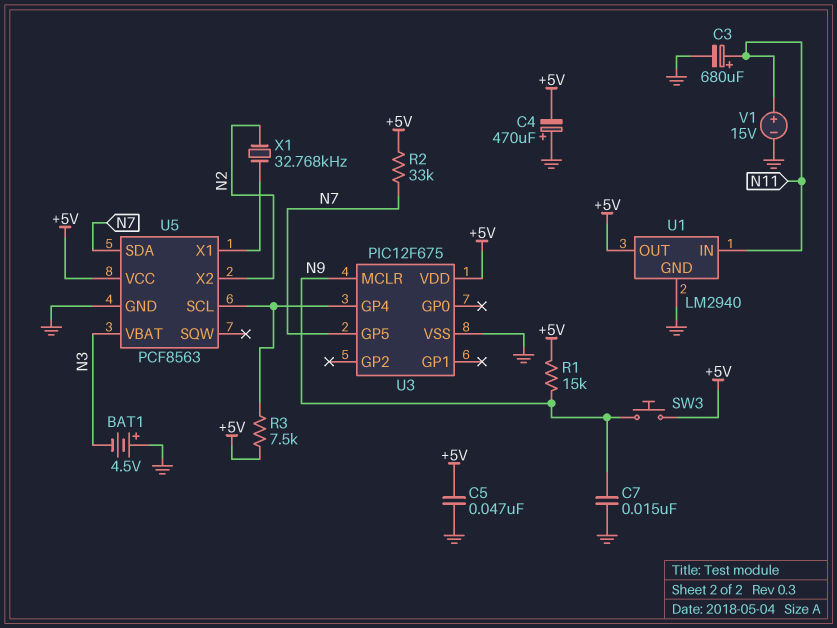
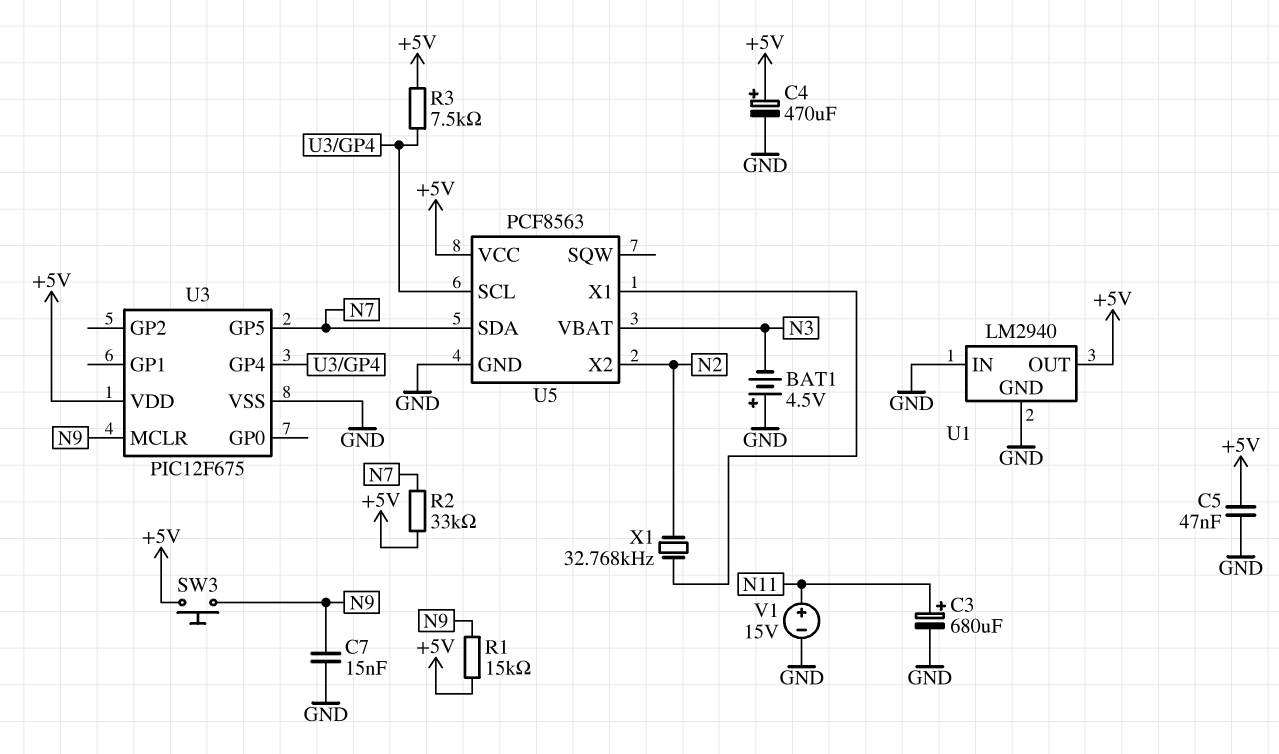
C4: 470uF (plus GND, minus +5V) -> 470uF (plus +5V, minus GND)
U1 pin IN: N11 -> GND

